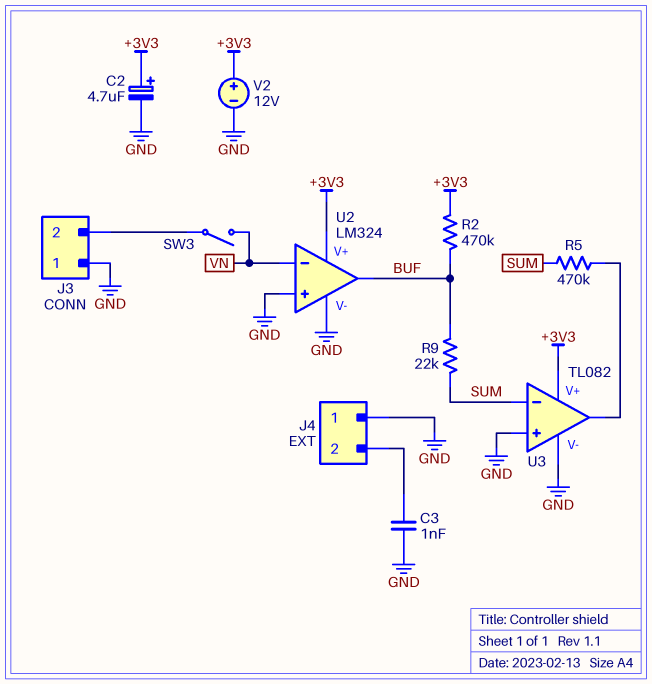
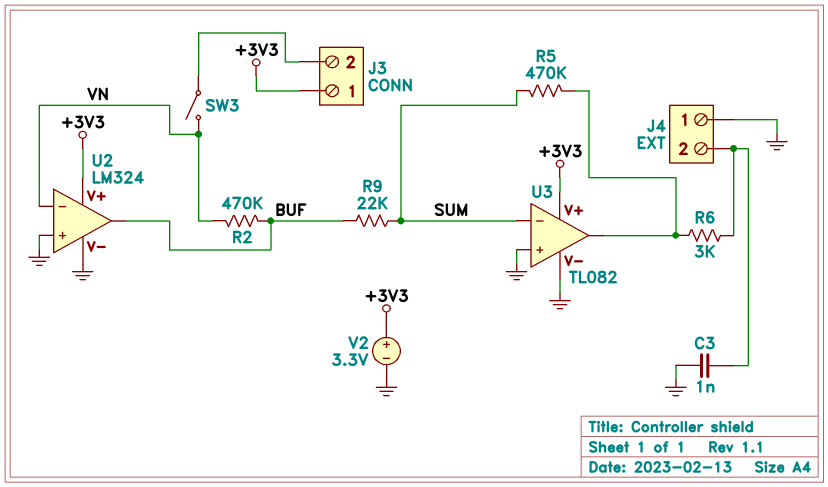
C2: 4.7uF (plus +3V3, minus GND) -> none
J3 pin 1: GND -> +3V3
R2: 470k (+3V3, BUF) -> 470k (BUF, VN)
R6: none -> 3k (J4/2, U3/out)
V2: 12V (plus +3V3, minus GND) -> 3.3V (plus +3V3, minus GND)

